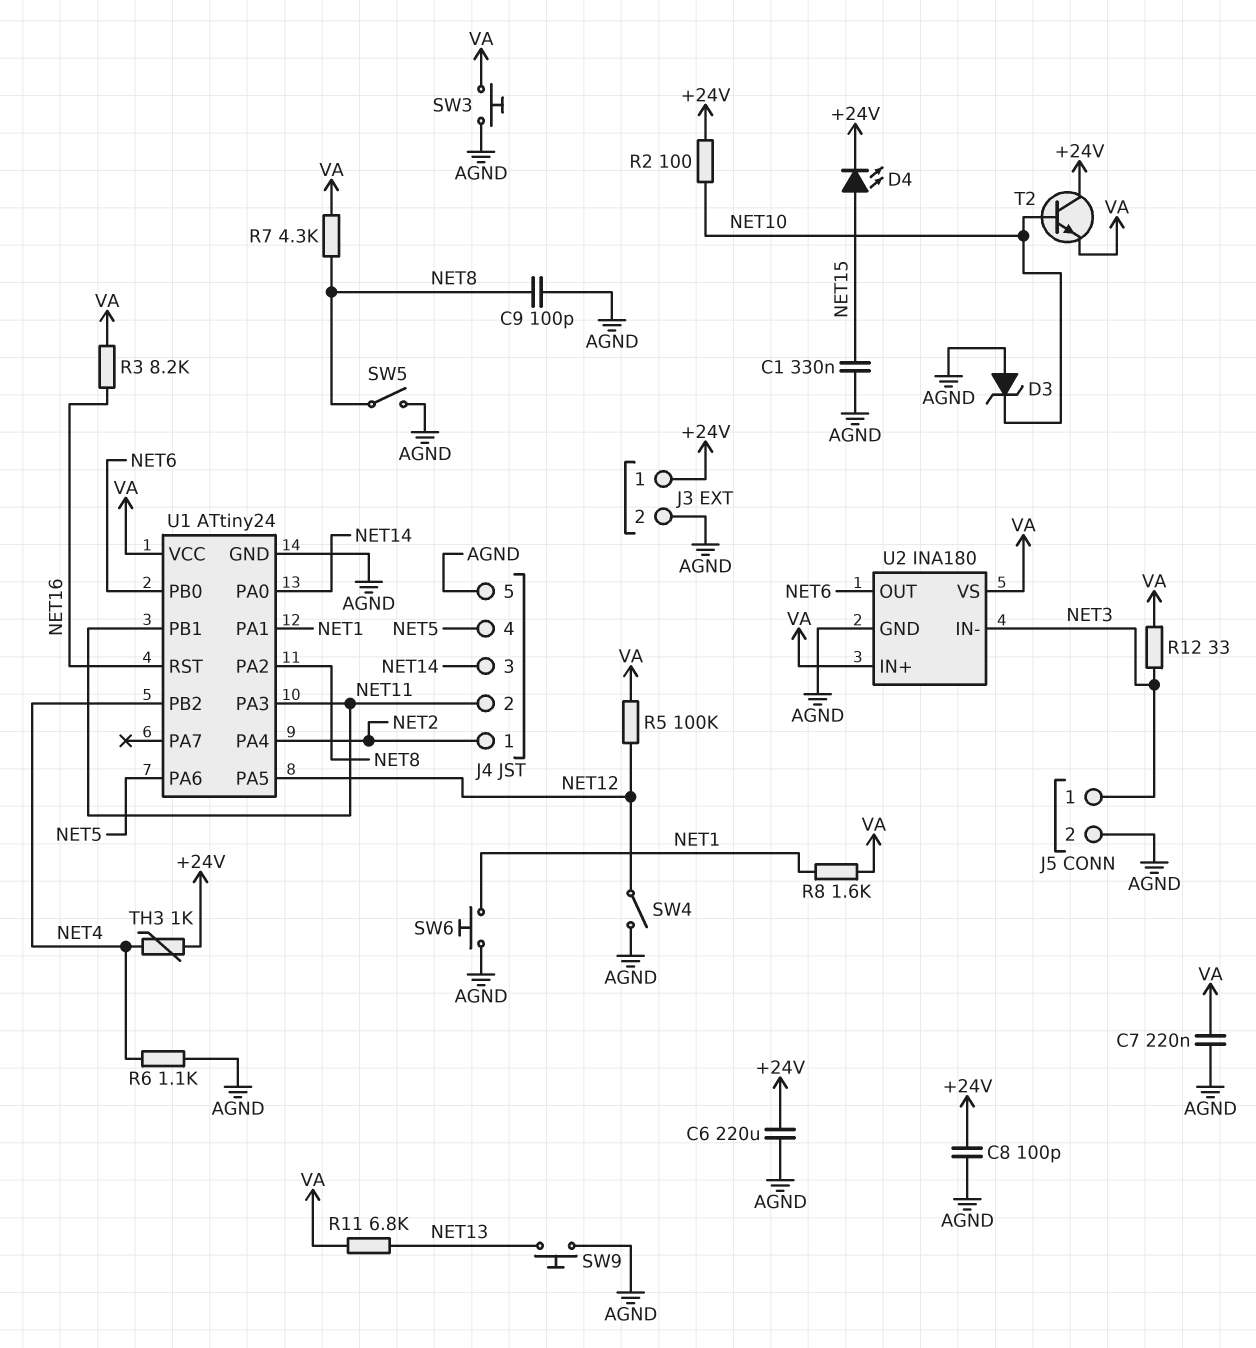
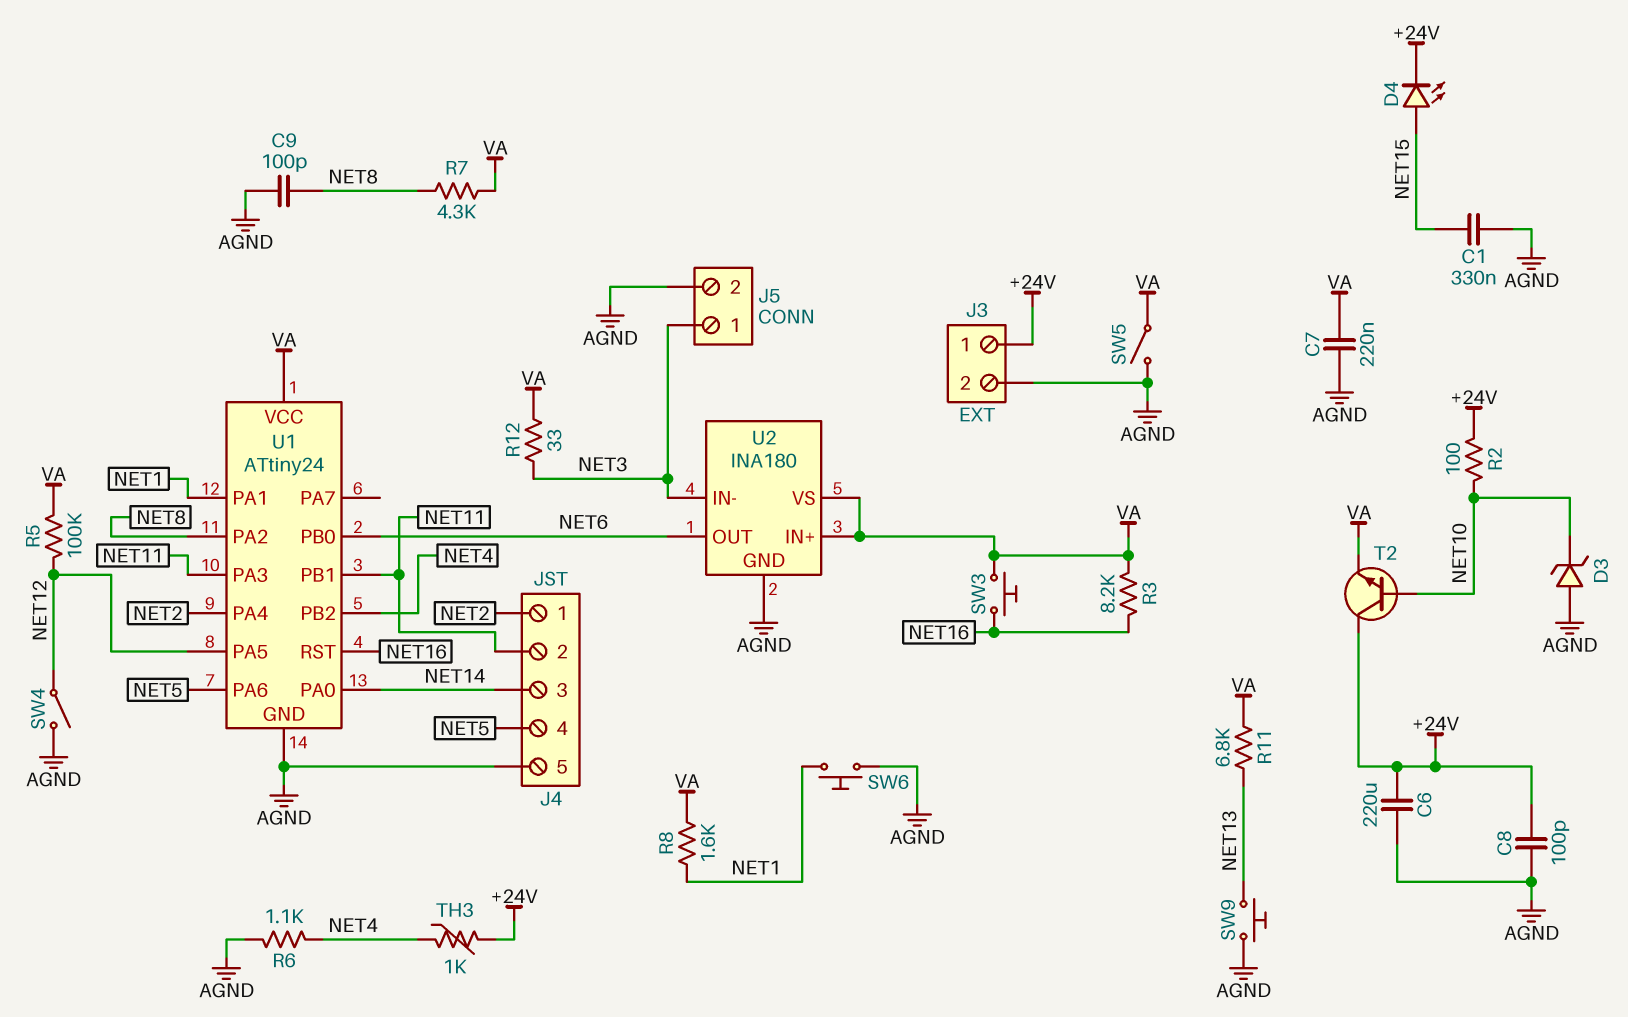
SW3: button (AGND, VA) -> button (NET16, VA)
SW5: switch (AGND, NET8) -> switch (AGND, VA)

